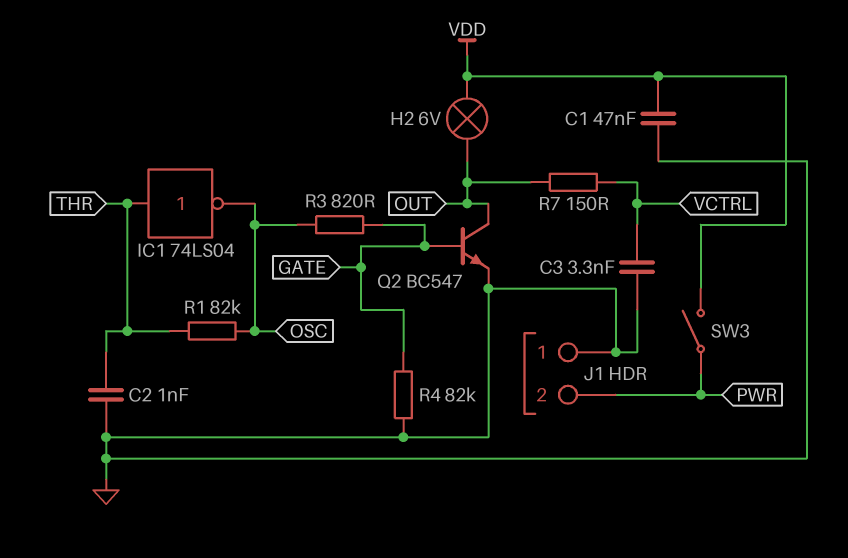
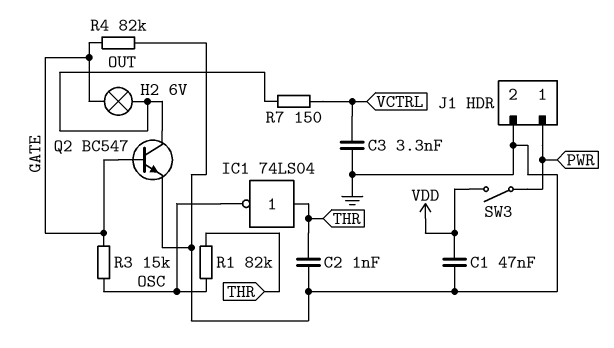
H2: lamp 6V (OUT, VDD) -> lamp 6V (GATE, OUT)
J1 pin 1: GND -> PWR
J1 pin 2: PWR -> GND
R3: 820 (GATE, OSC) -> 15k (GATE, OSC)

